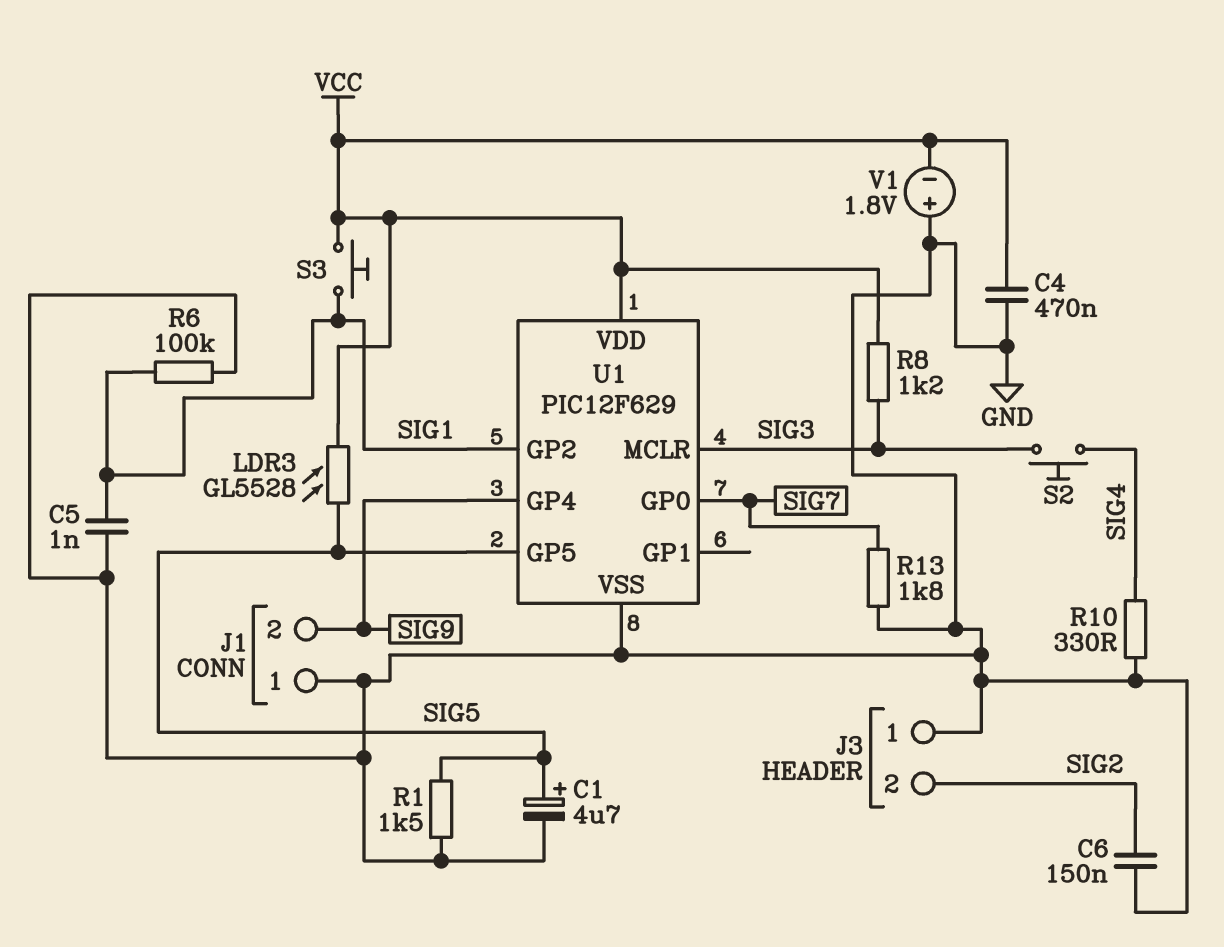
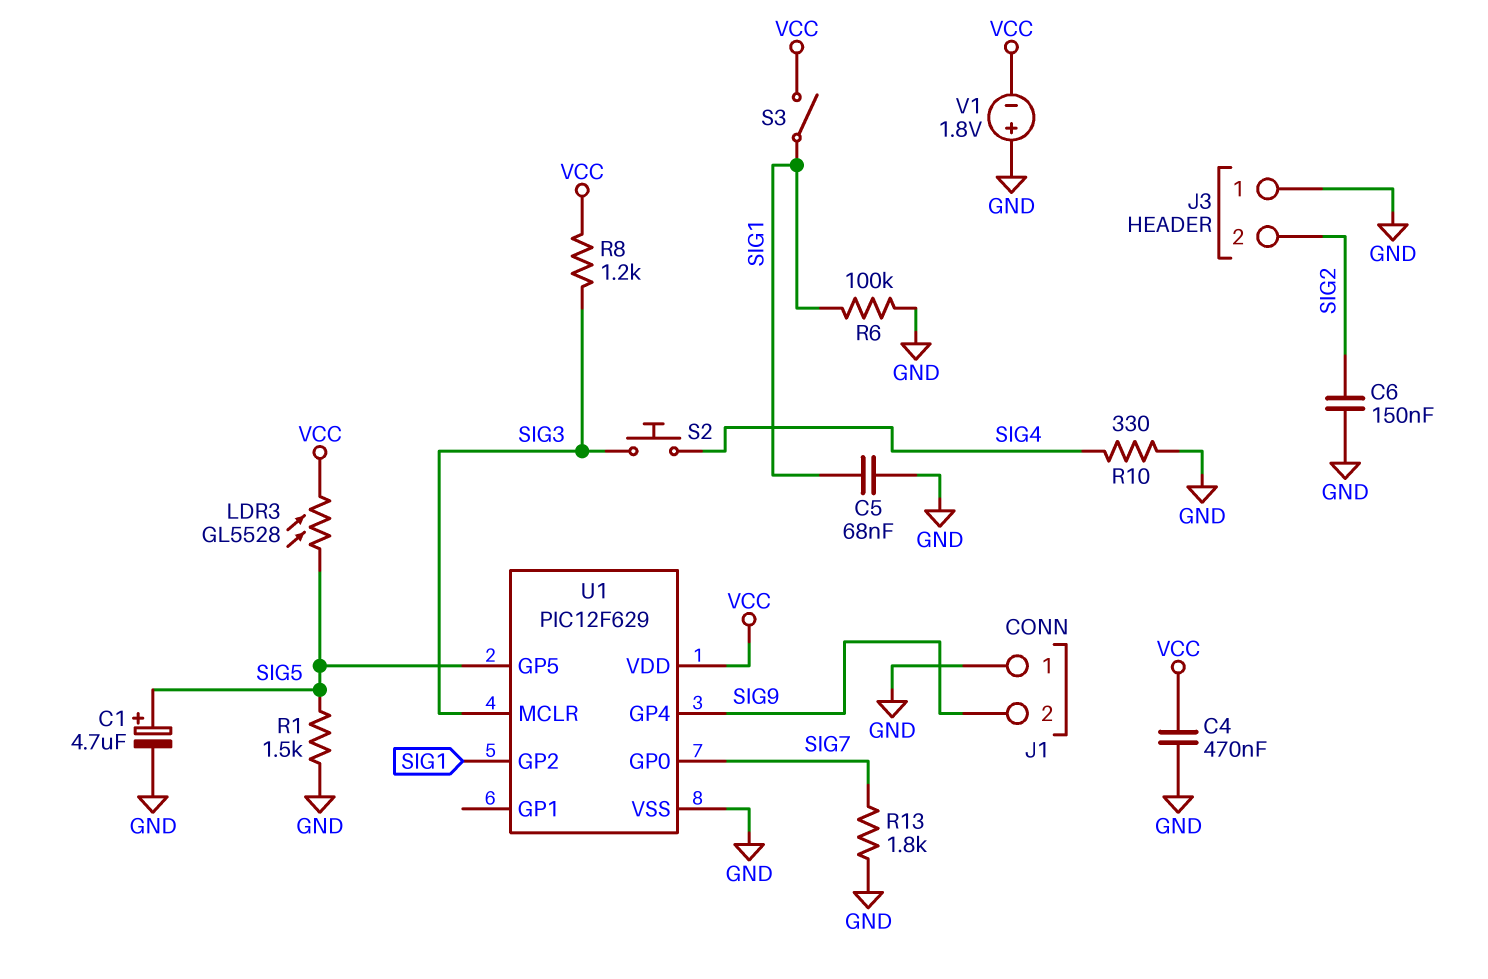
C5: 1nF (GND, SIG1) -> 68nF (GND, SIG1)
S3: button (SIG1, VCC) -> switch (SIG1, VCC)

